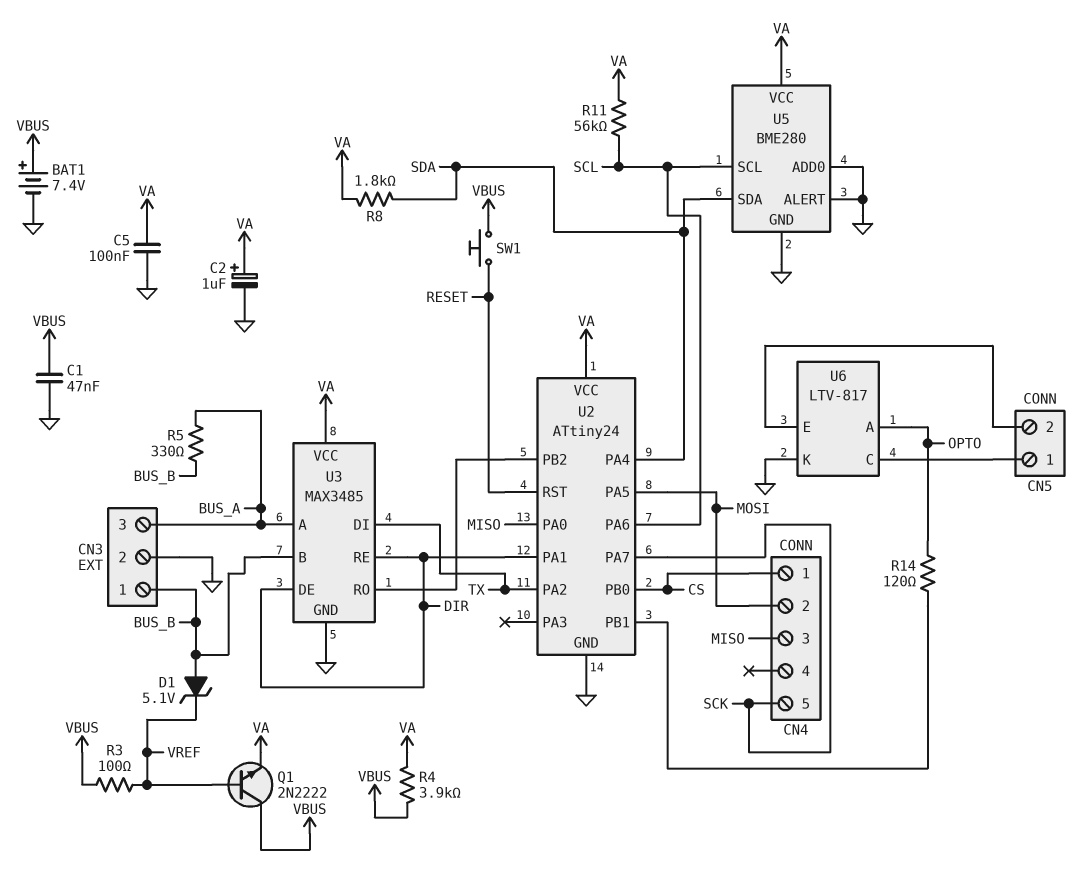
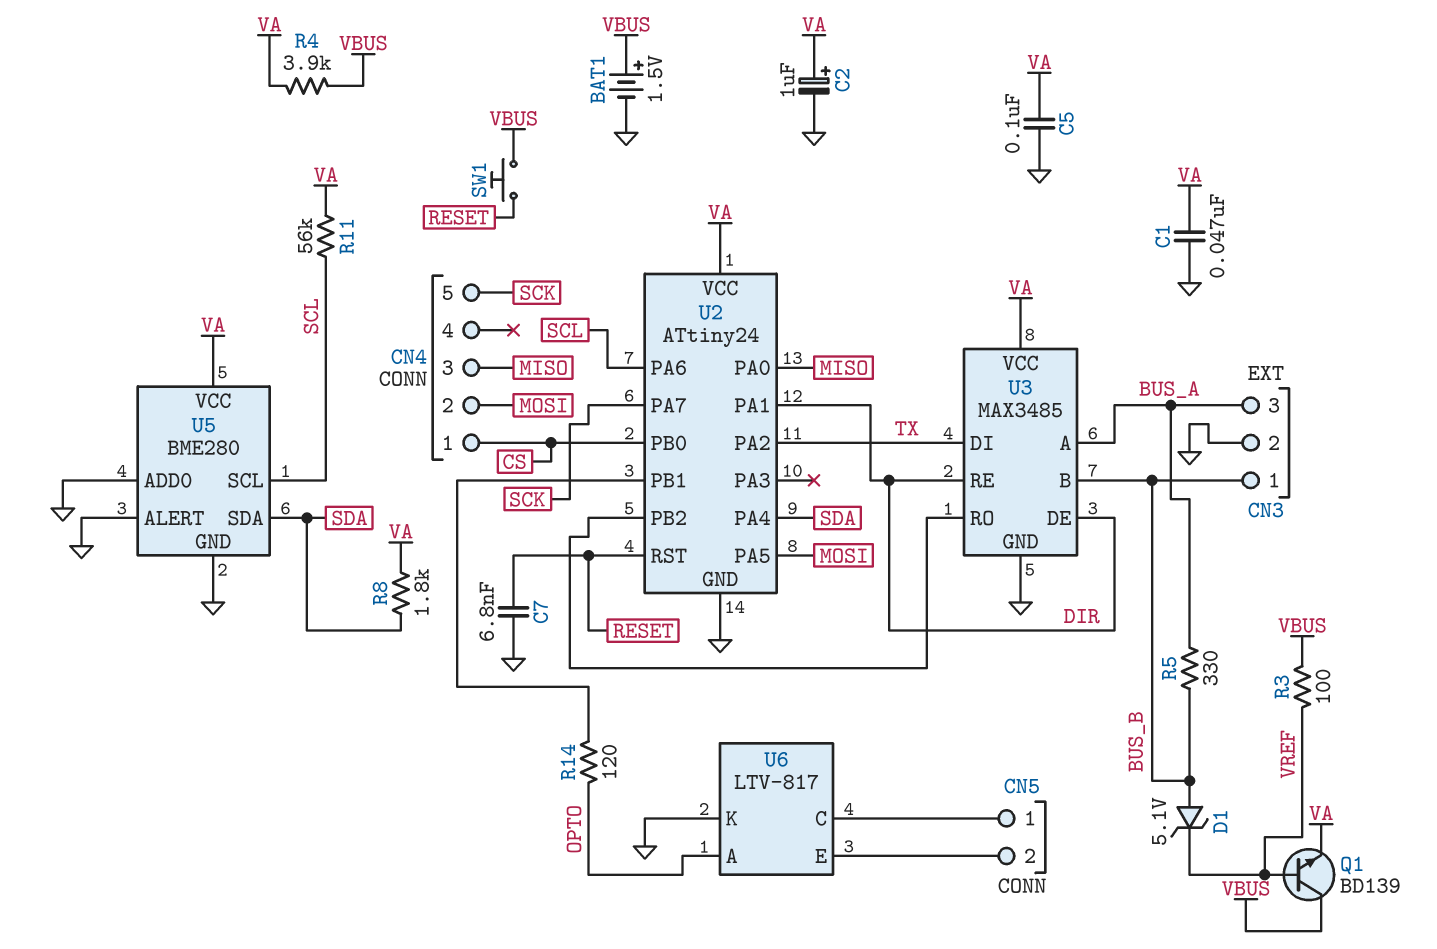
BAT1: 7.4V (plus VBUS, minus GND) -> 1.5V (plus VBUS, minus GND)
C1: 47nF (GND, VBUS) -> 47nF (GND, VA)
C7: none -> 6.8nF (GND, RESET)
Q1: NPN 2N2222 (B VREF, C VBUS, E VA) -> NPN BD139 (B VREF, C VBUS, E VA)

